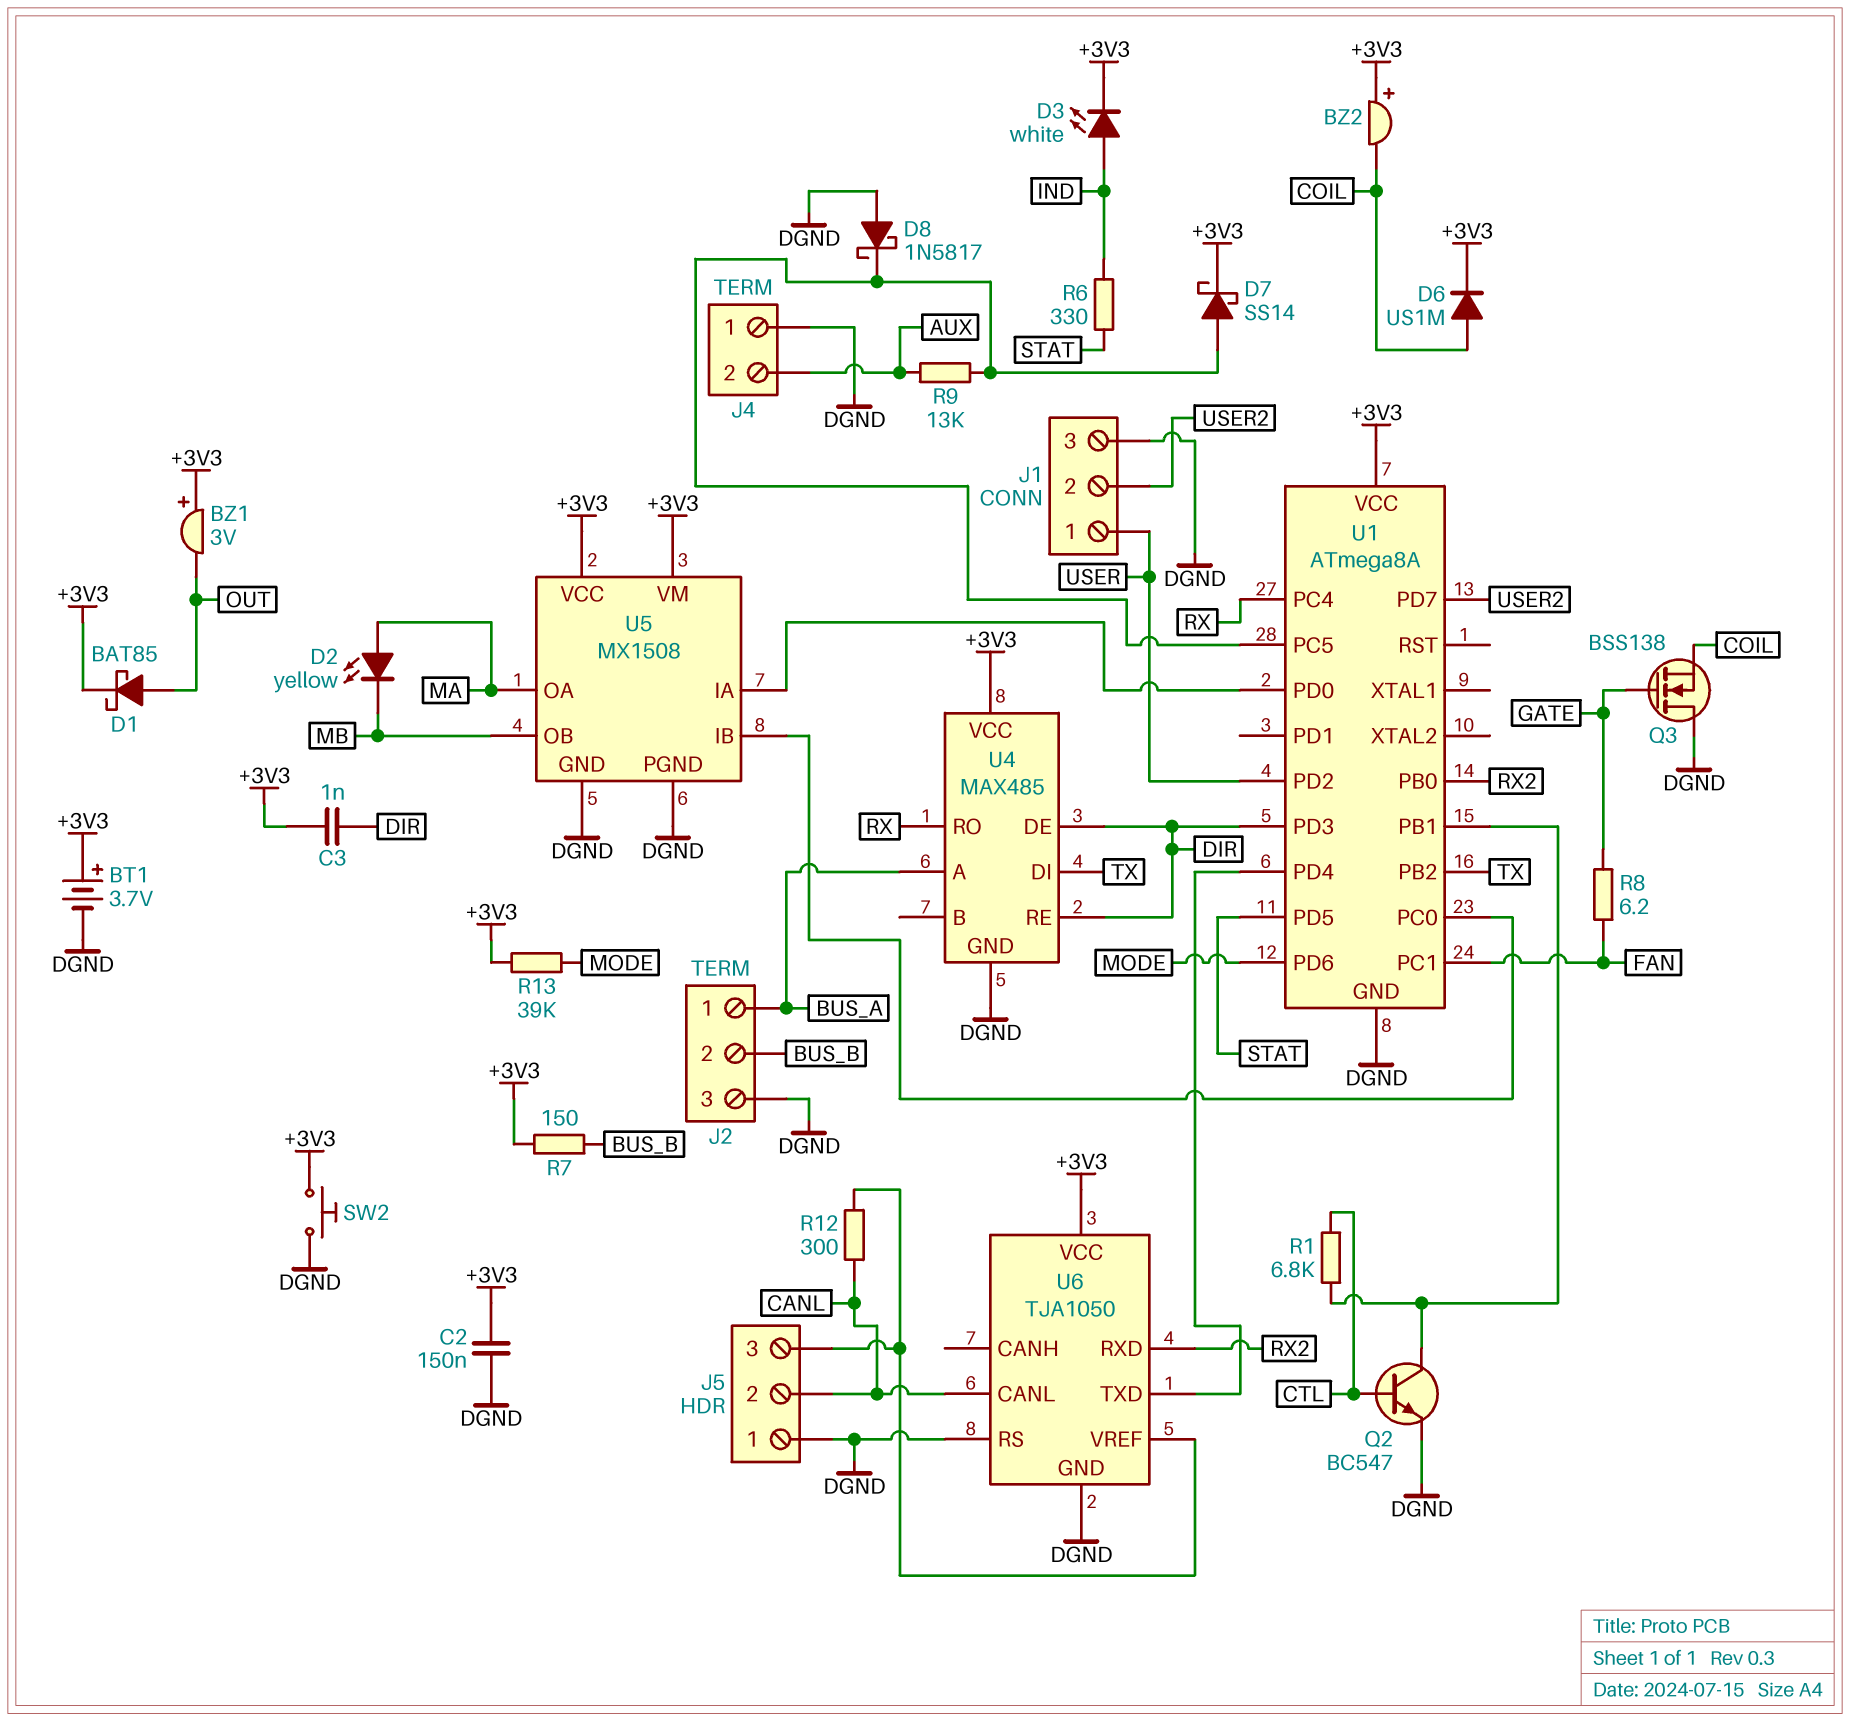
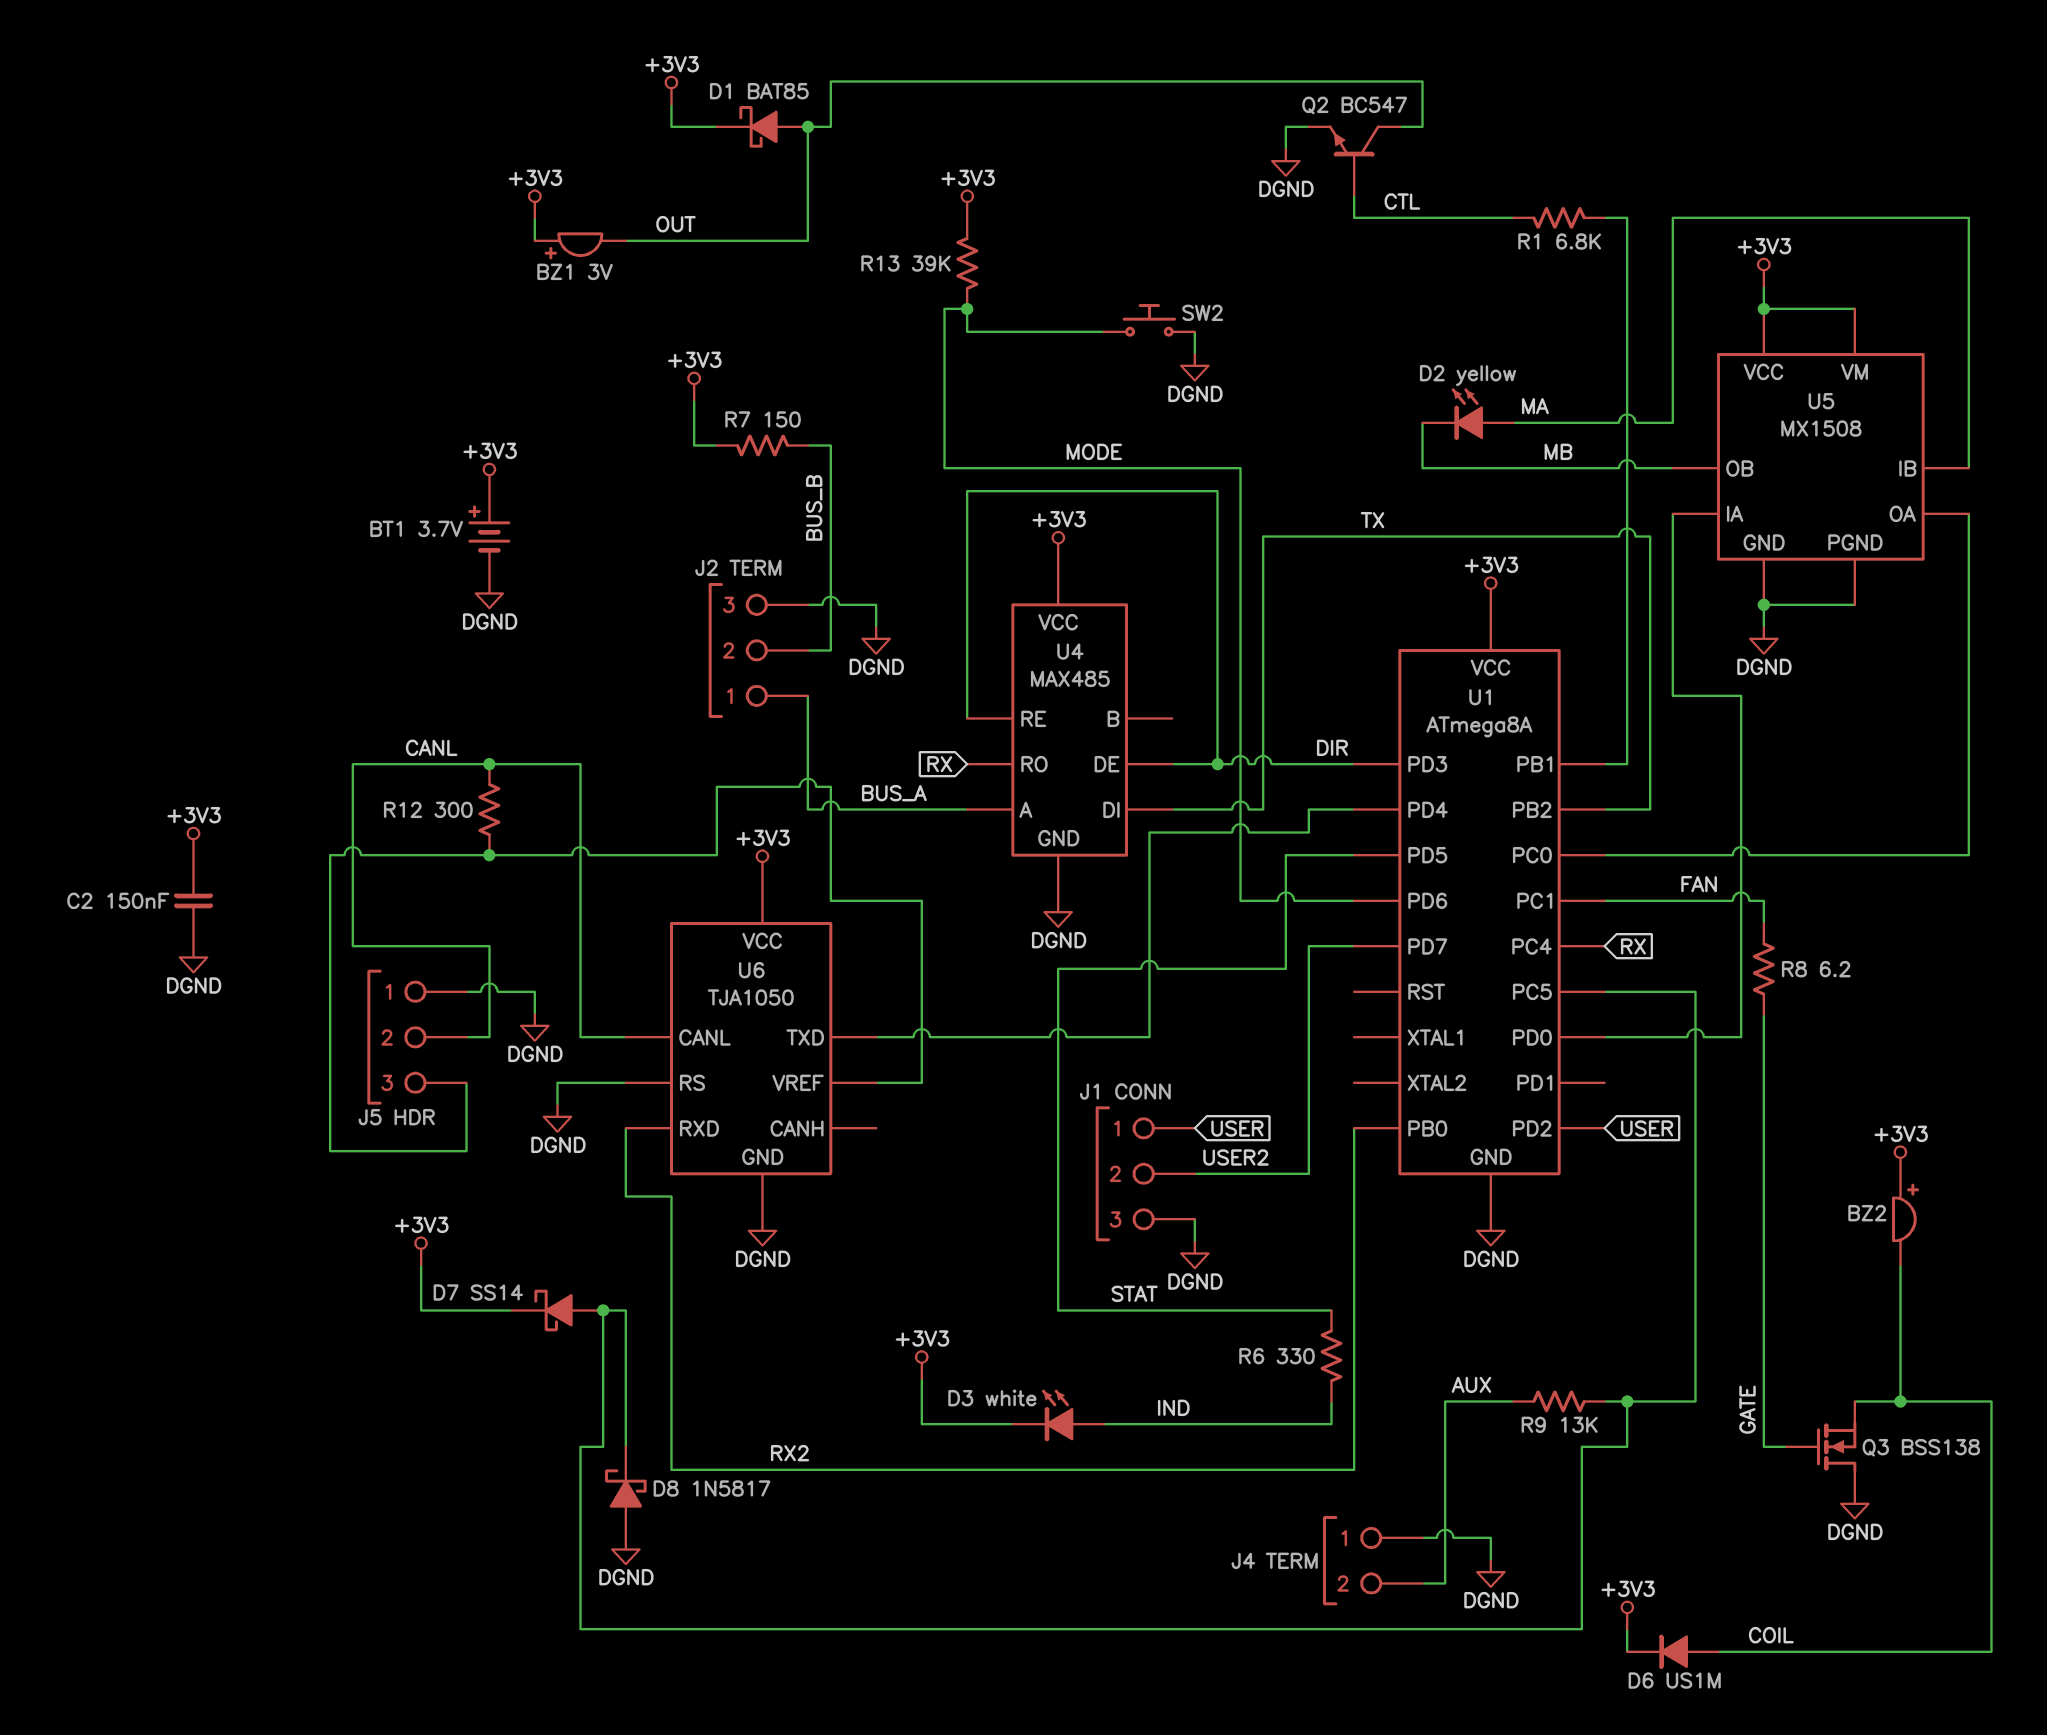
C3: 1nF (+3V3, DIR) -> none
Q2: NPN BC547 (B CTL, C U1/PB1, E DGND) -> NPN BC547 (B CTL, C OUT, E DGND)
SW2: button (+3V3, DGND) -> button (DGND, MODE)
U5 pin IB: U1/PC0 -> MA
U5 pin OA: MA -> U1/PC0

